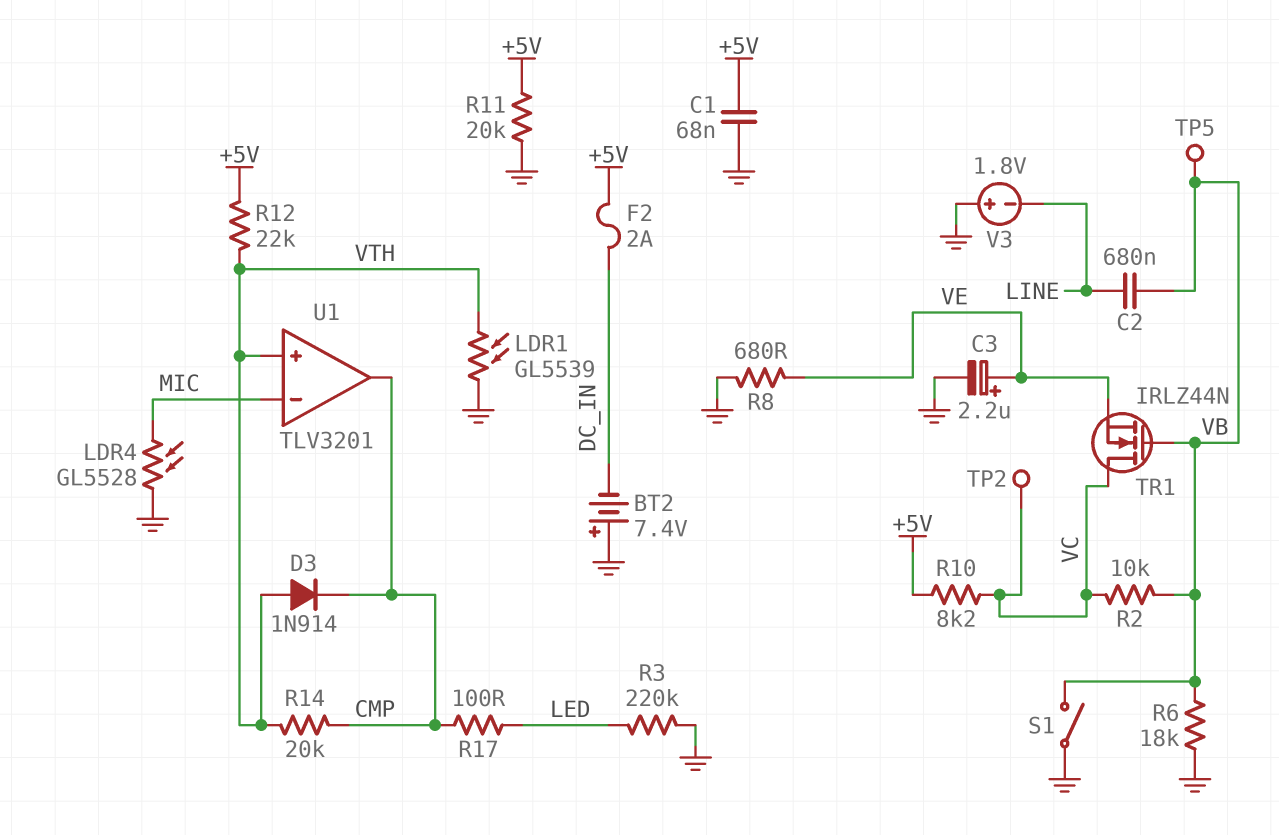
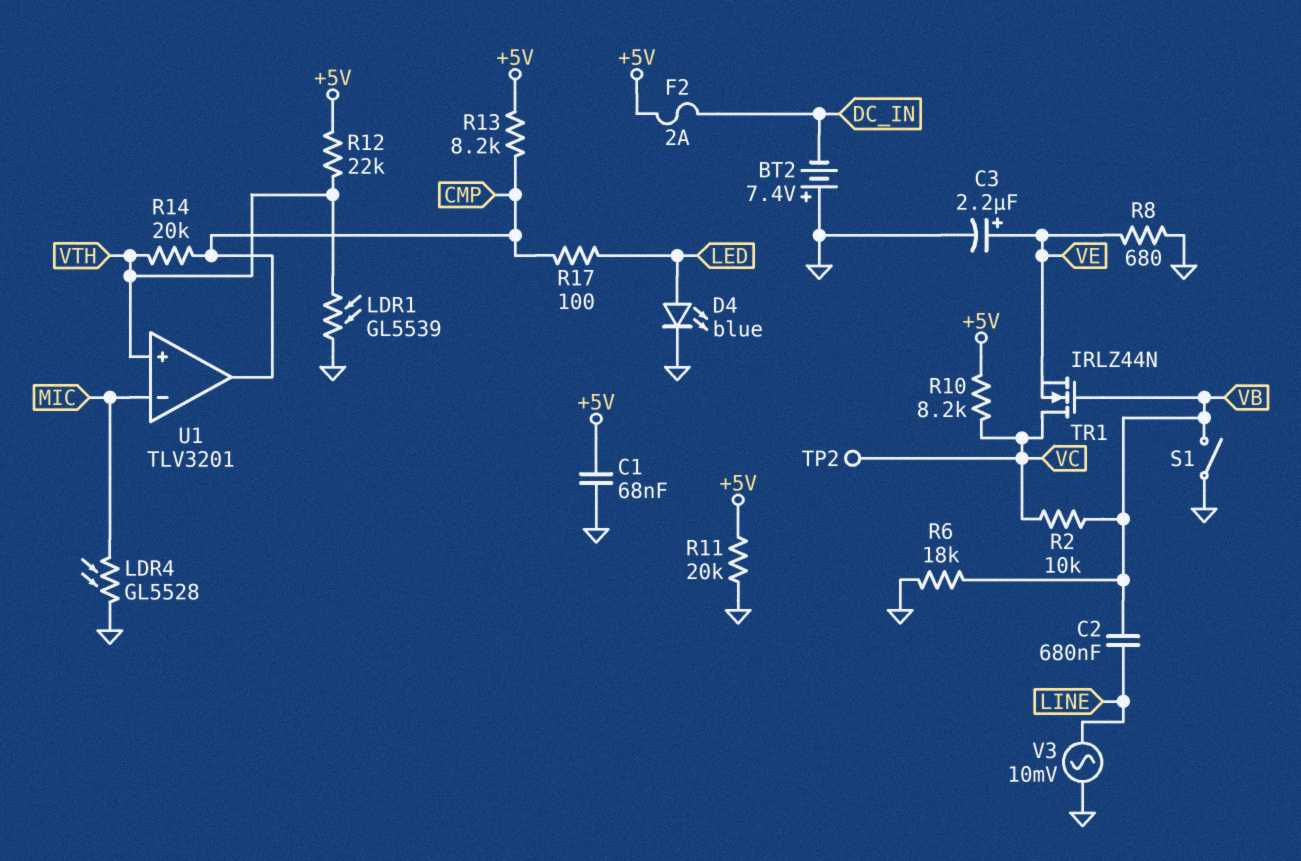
D3: diode 1N914 (A VTH, K CMP) -> none
D4: none -> LED blue (A LED, K GND)
R3: 220k (GND, LED) -> none
R13: none -> 8.2k (+5V, CMP)
TP5: test point (VB) -> none
V3: 1.8V (plus GND, minus LINE) -> AC 10mV (GND, LINE)

